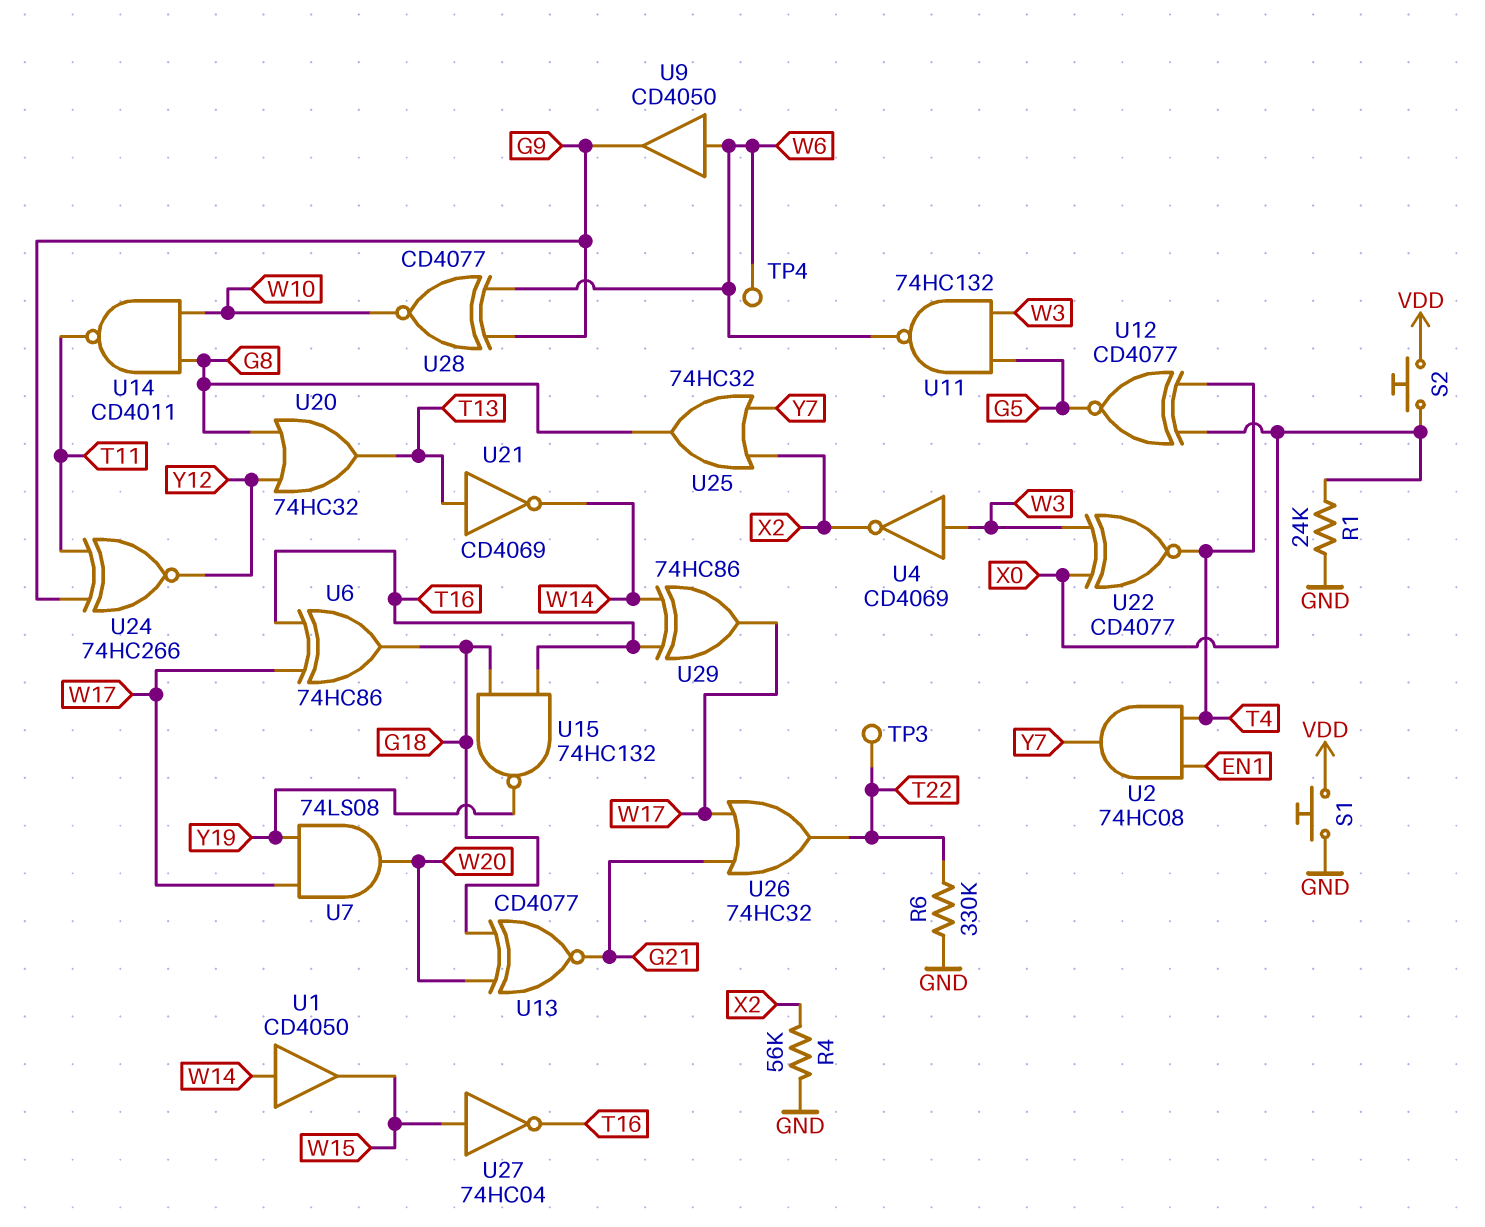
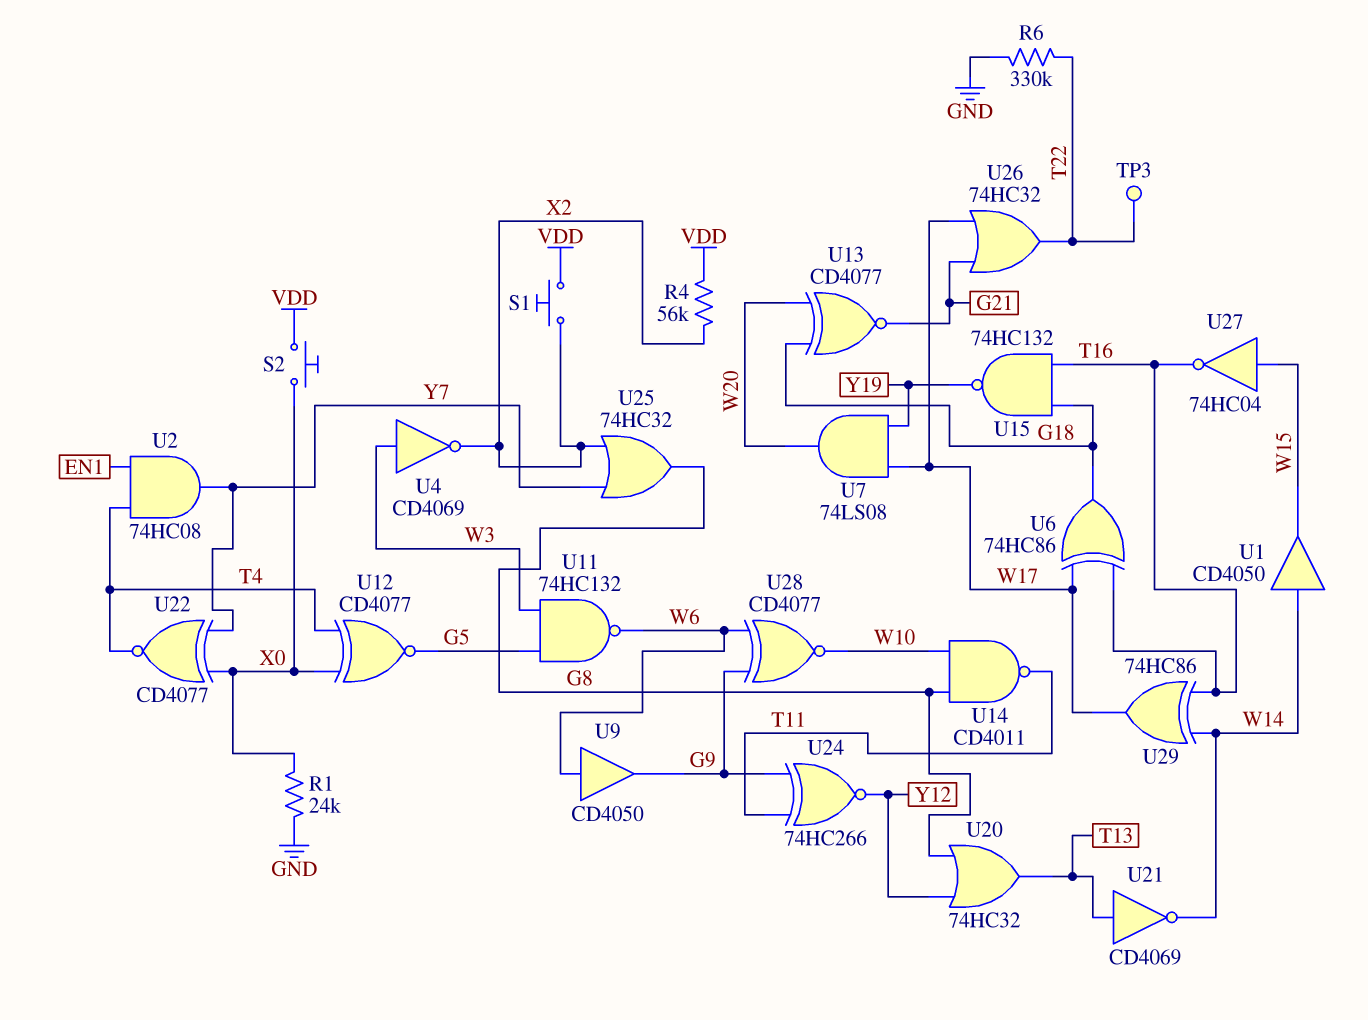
R4: 56k (GND, X2) -> 56k (VDD, X2)
S1: button (GND, VDD) -> button (VDD, X2)
TP4: test point (W6) -> none
U22: XNOR CD4077 (in W3, in X0, out T4) -> XNOR CD4077 (in X0, in Y7, out T4)

